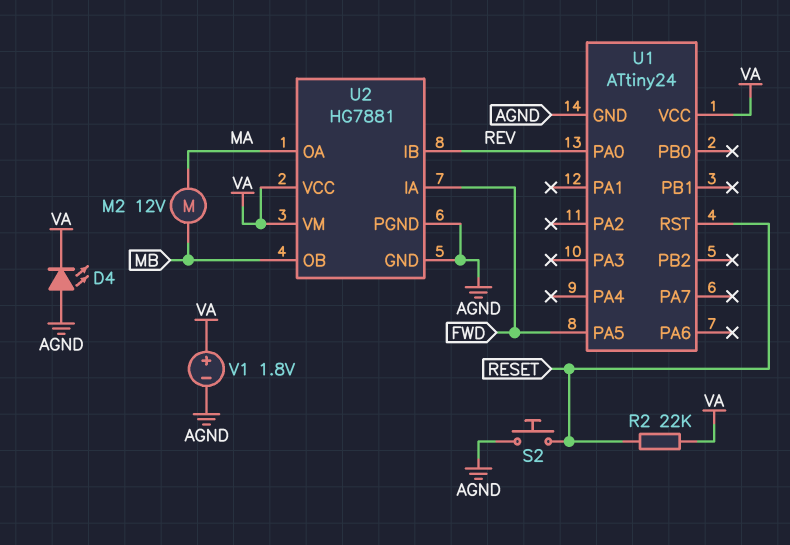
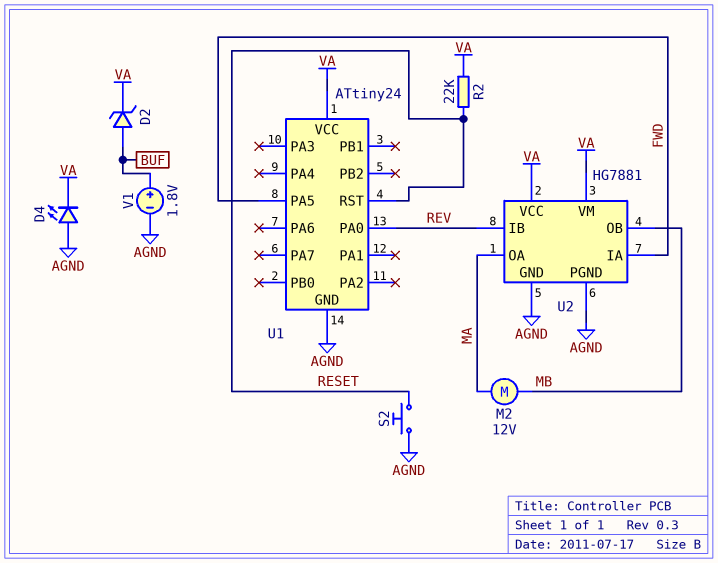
D2: none -> zener (A BUF, K VA)
V1: 1.8V (plus VA, minus AGND) -> 1.8V (plus BUF, minus AGND)

